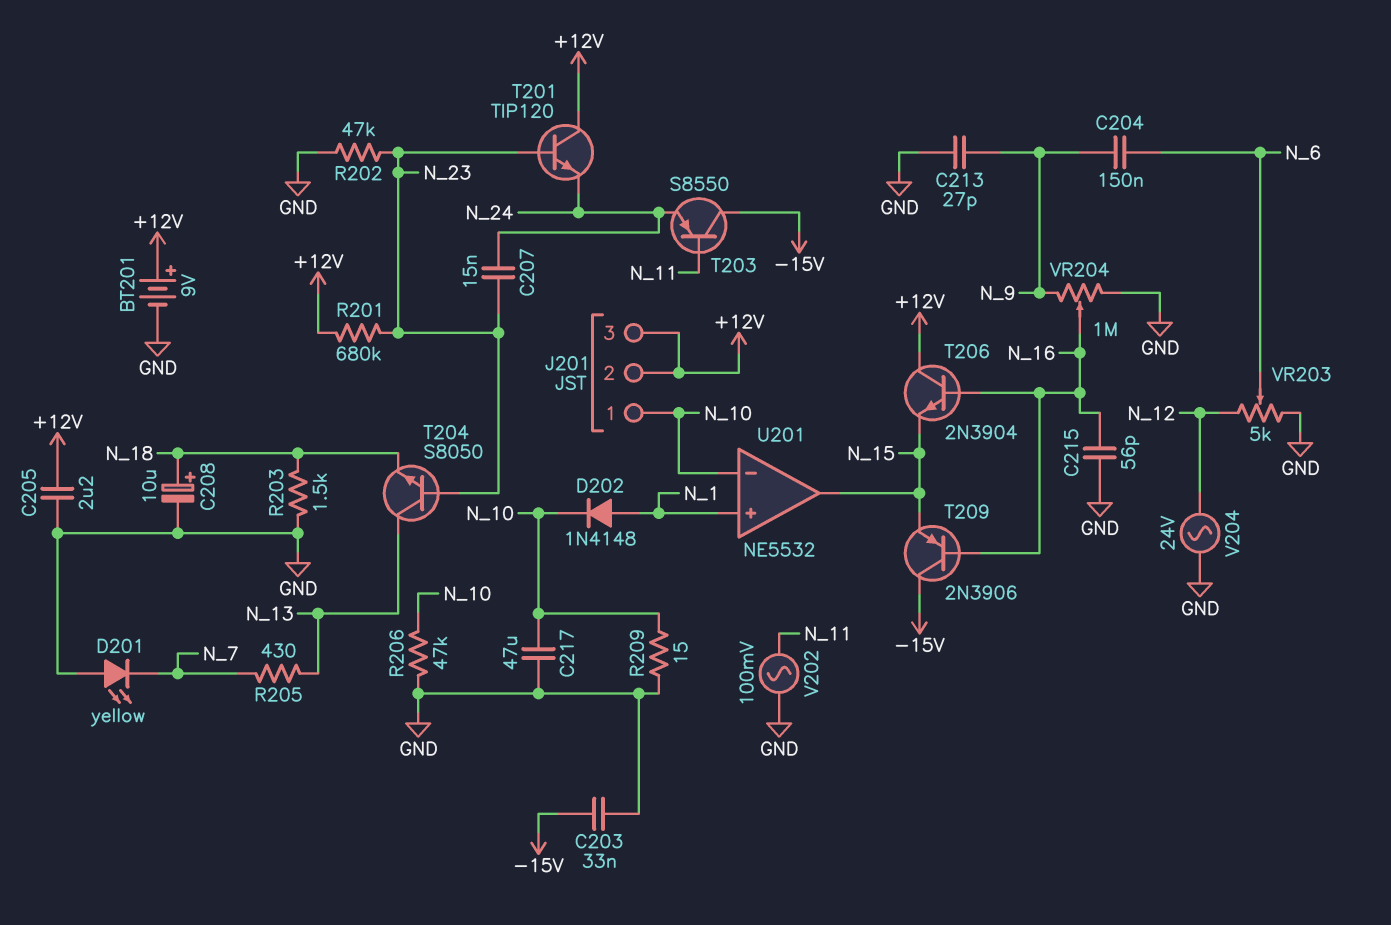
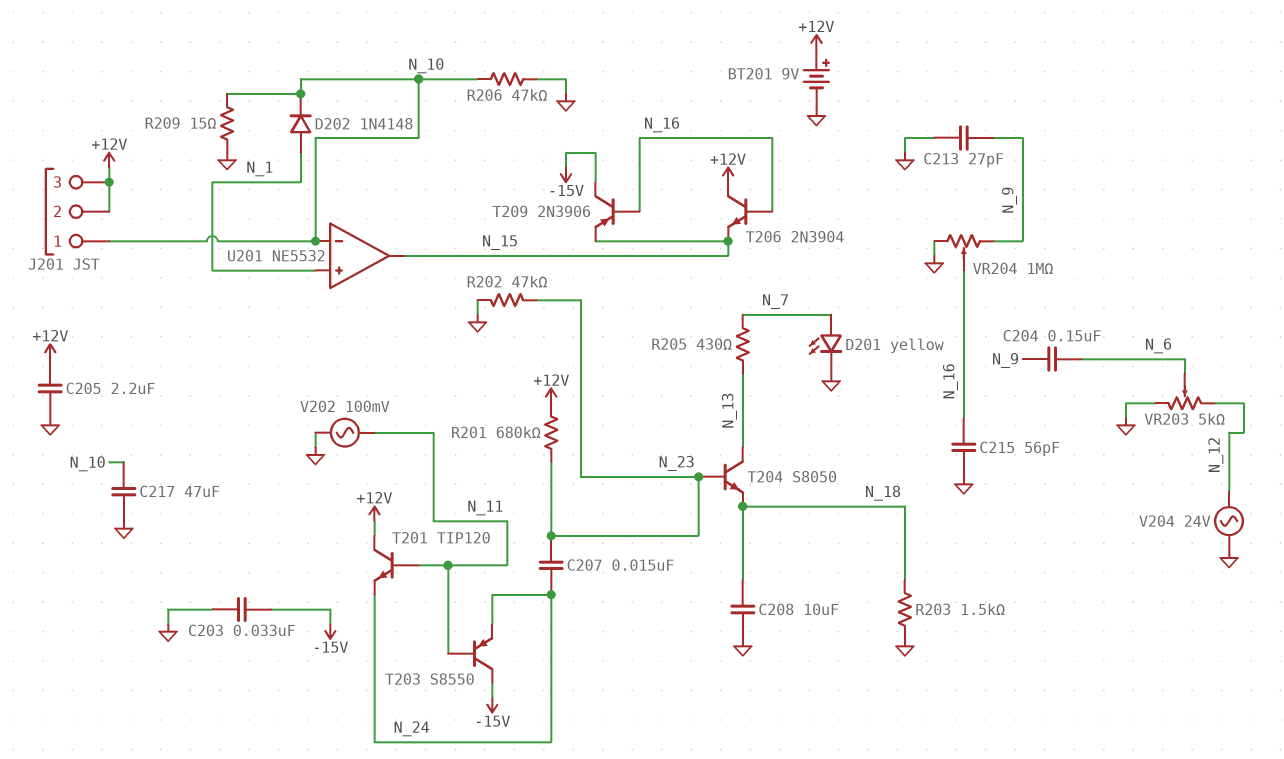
C208: 10uF (plus N_18, minus GND) -> 10uF (GND, N_18)
D201: LED yellow (A GND, K N_7) -> LED yellow (A N_7, K GND)
T201: NPN TIP120 (B N_23, C +12V, E N_24) -> NPN TIP120 (B N_11, C +12V, E N_24)

